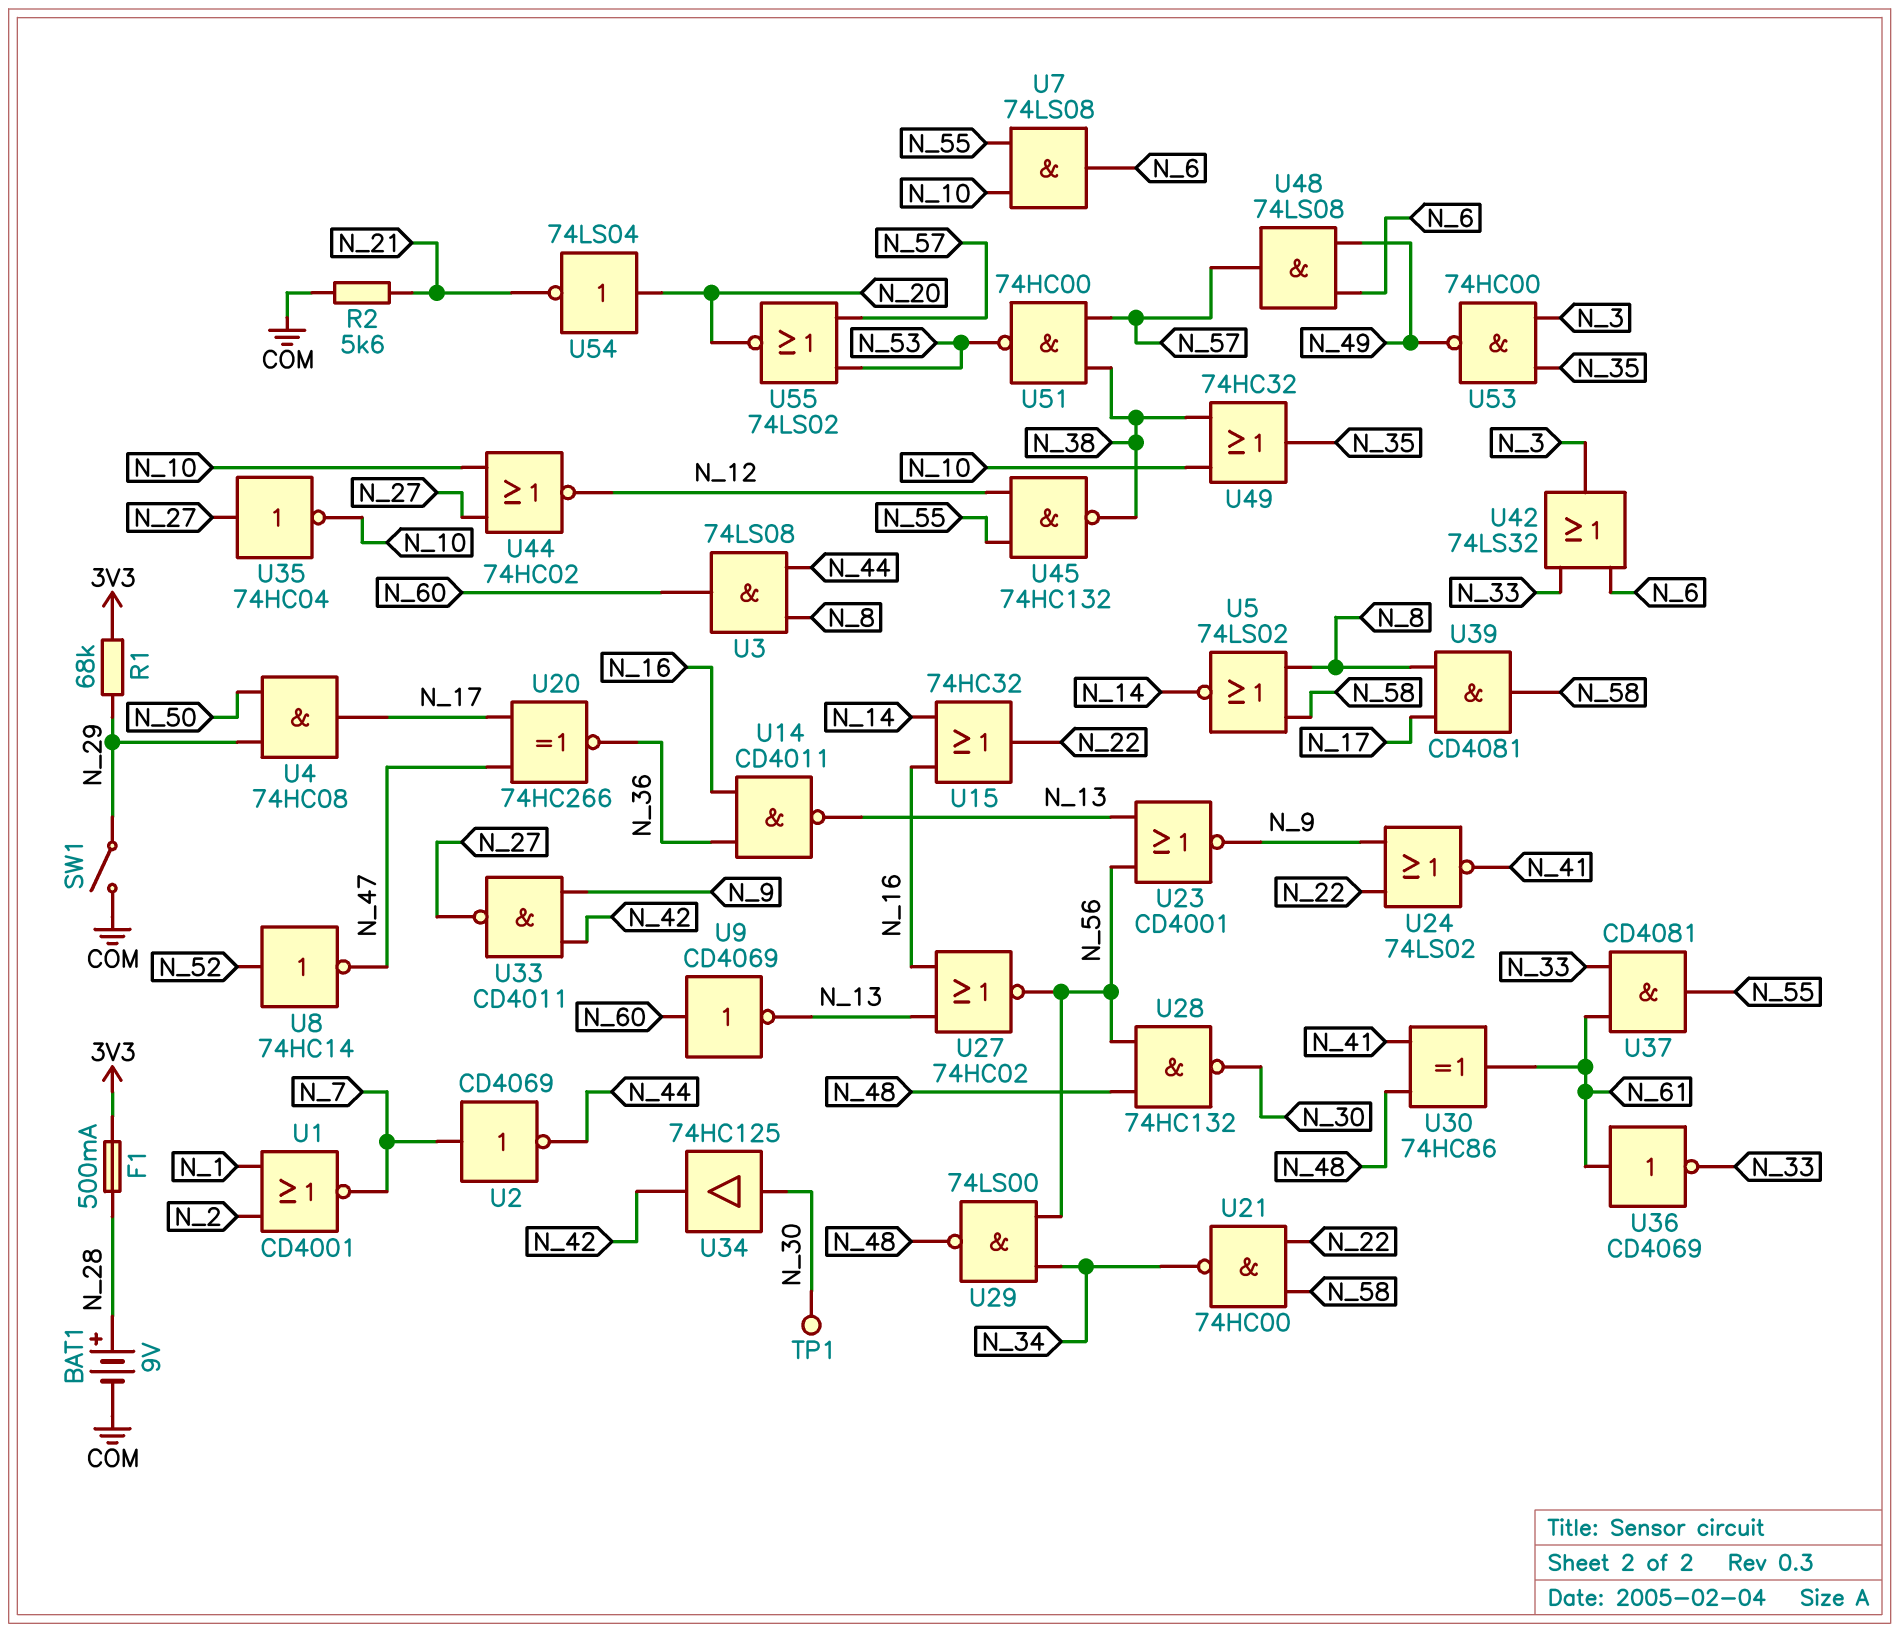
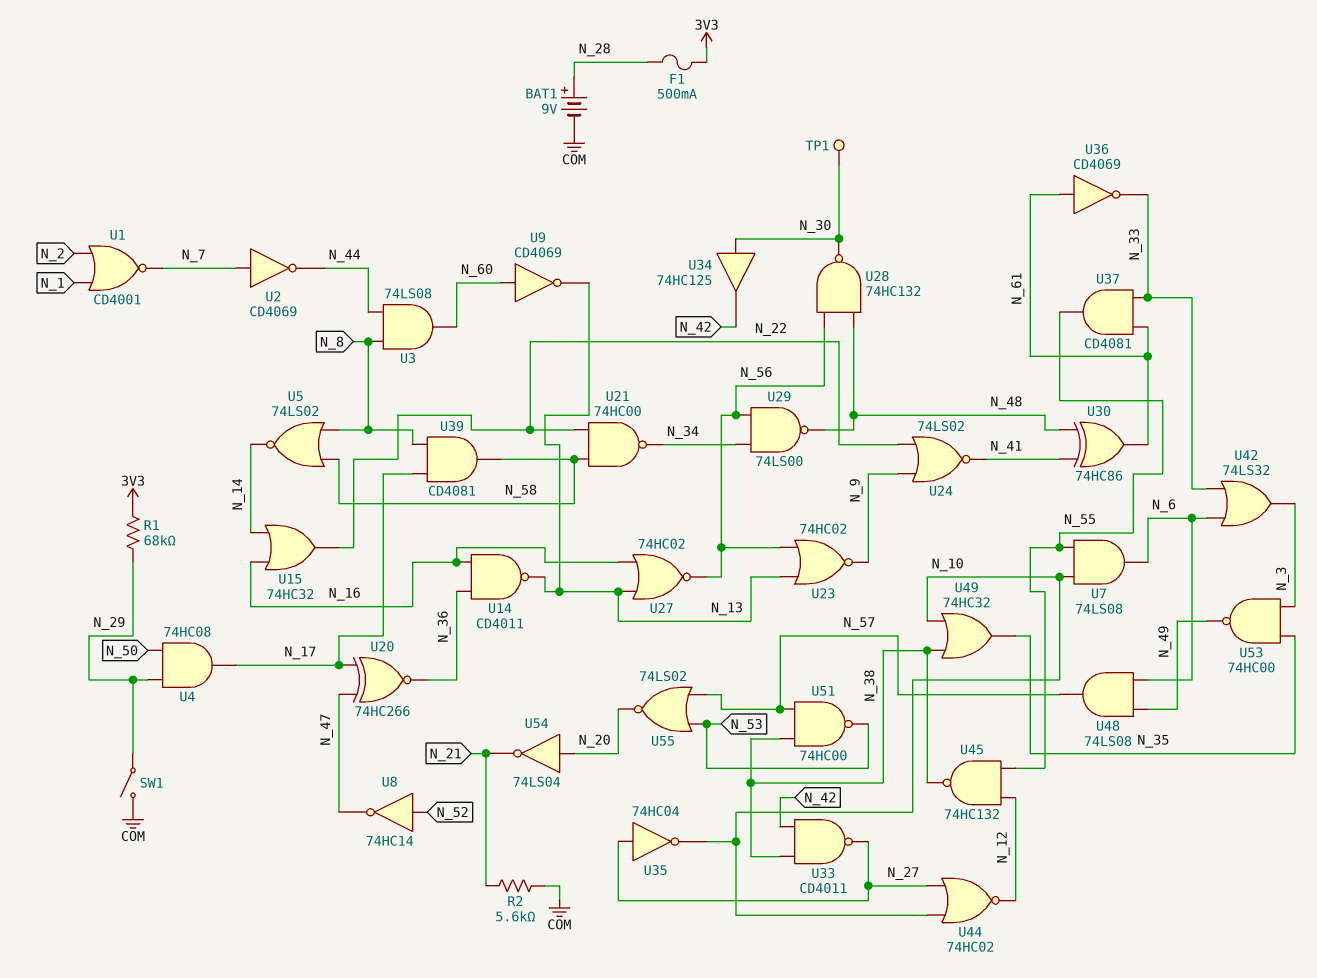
U23: NOR CD4001 (in N_13, in N_56, out N_9) -> NOR 74HC02 (in N_13, in N_56, out N_9)
U33: NAND CD4011 (in N_9, in N_42, out N_27) -> NAND CD4011 (in N_38, in N_42, out N_27)

